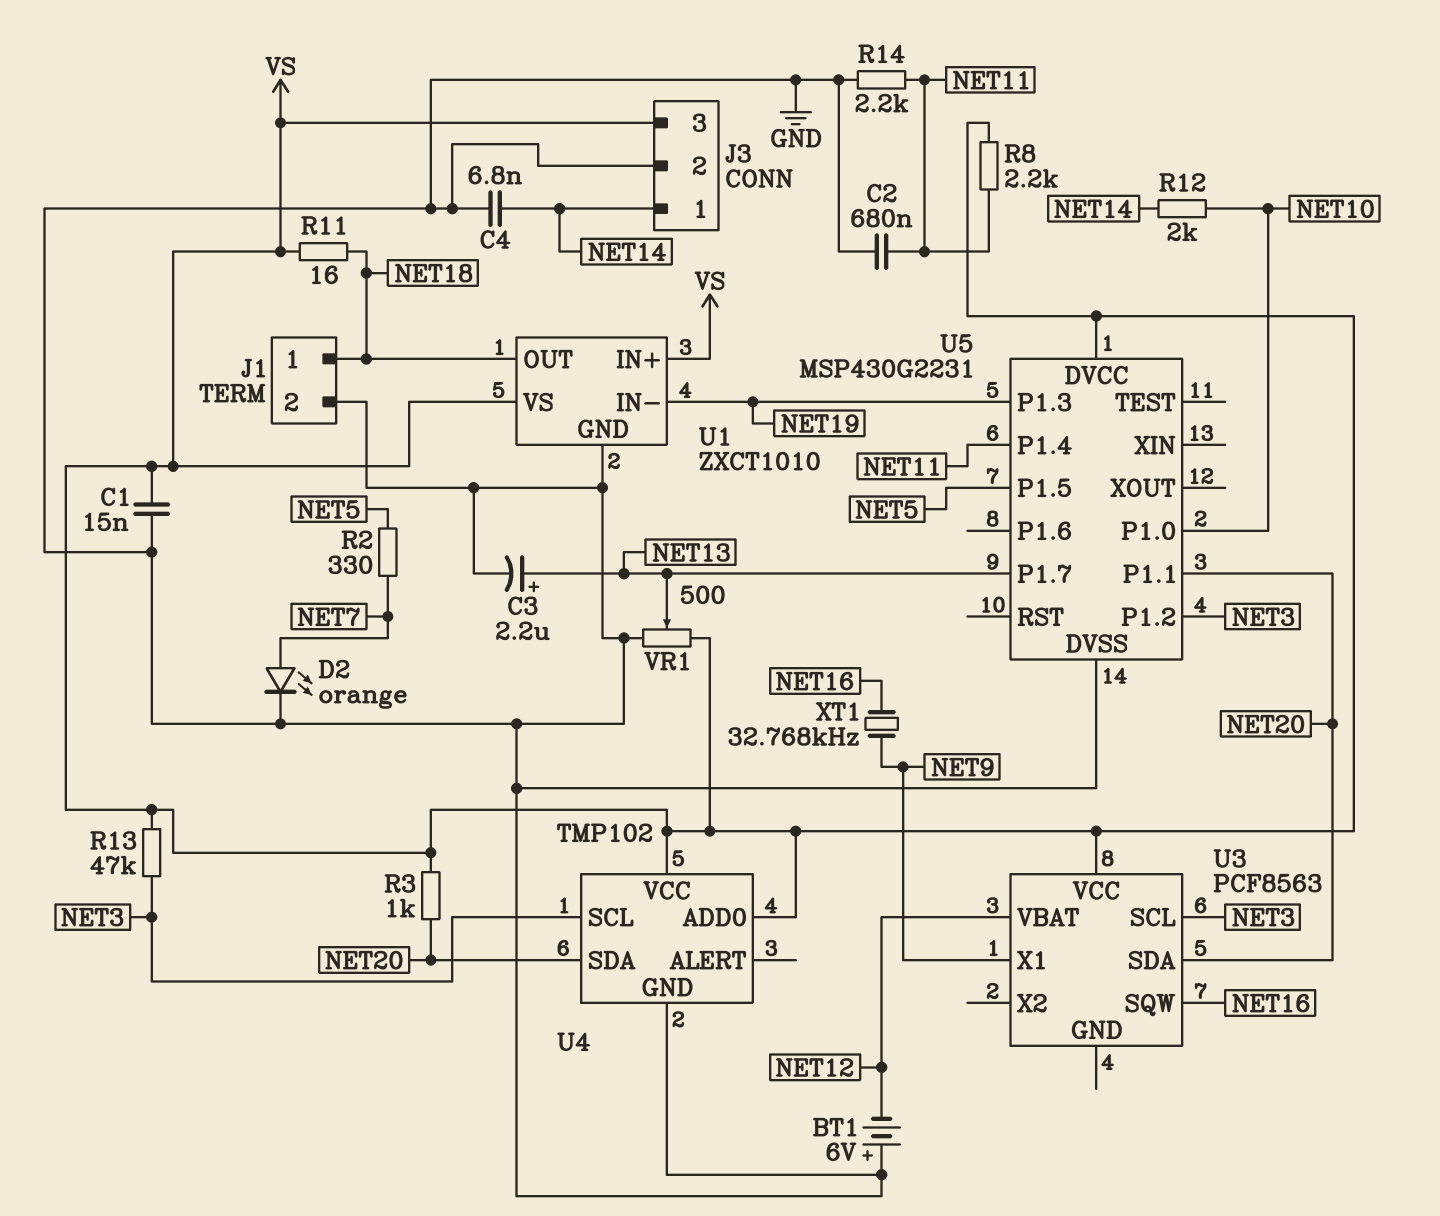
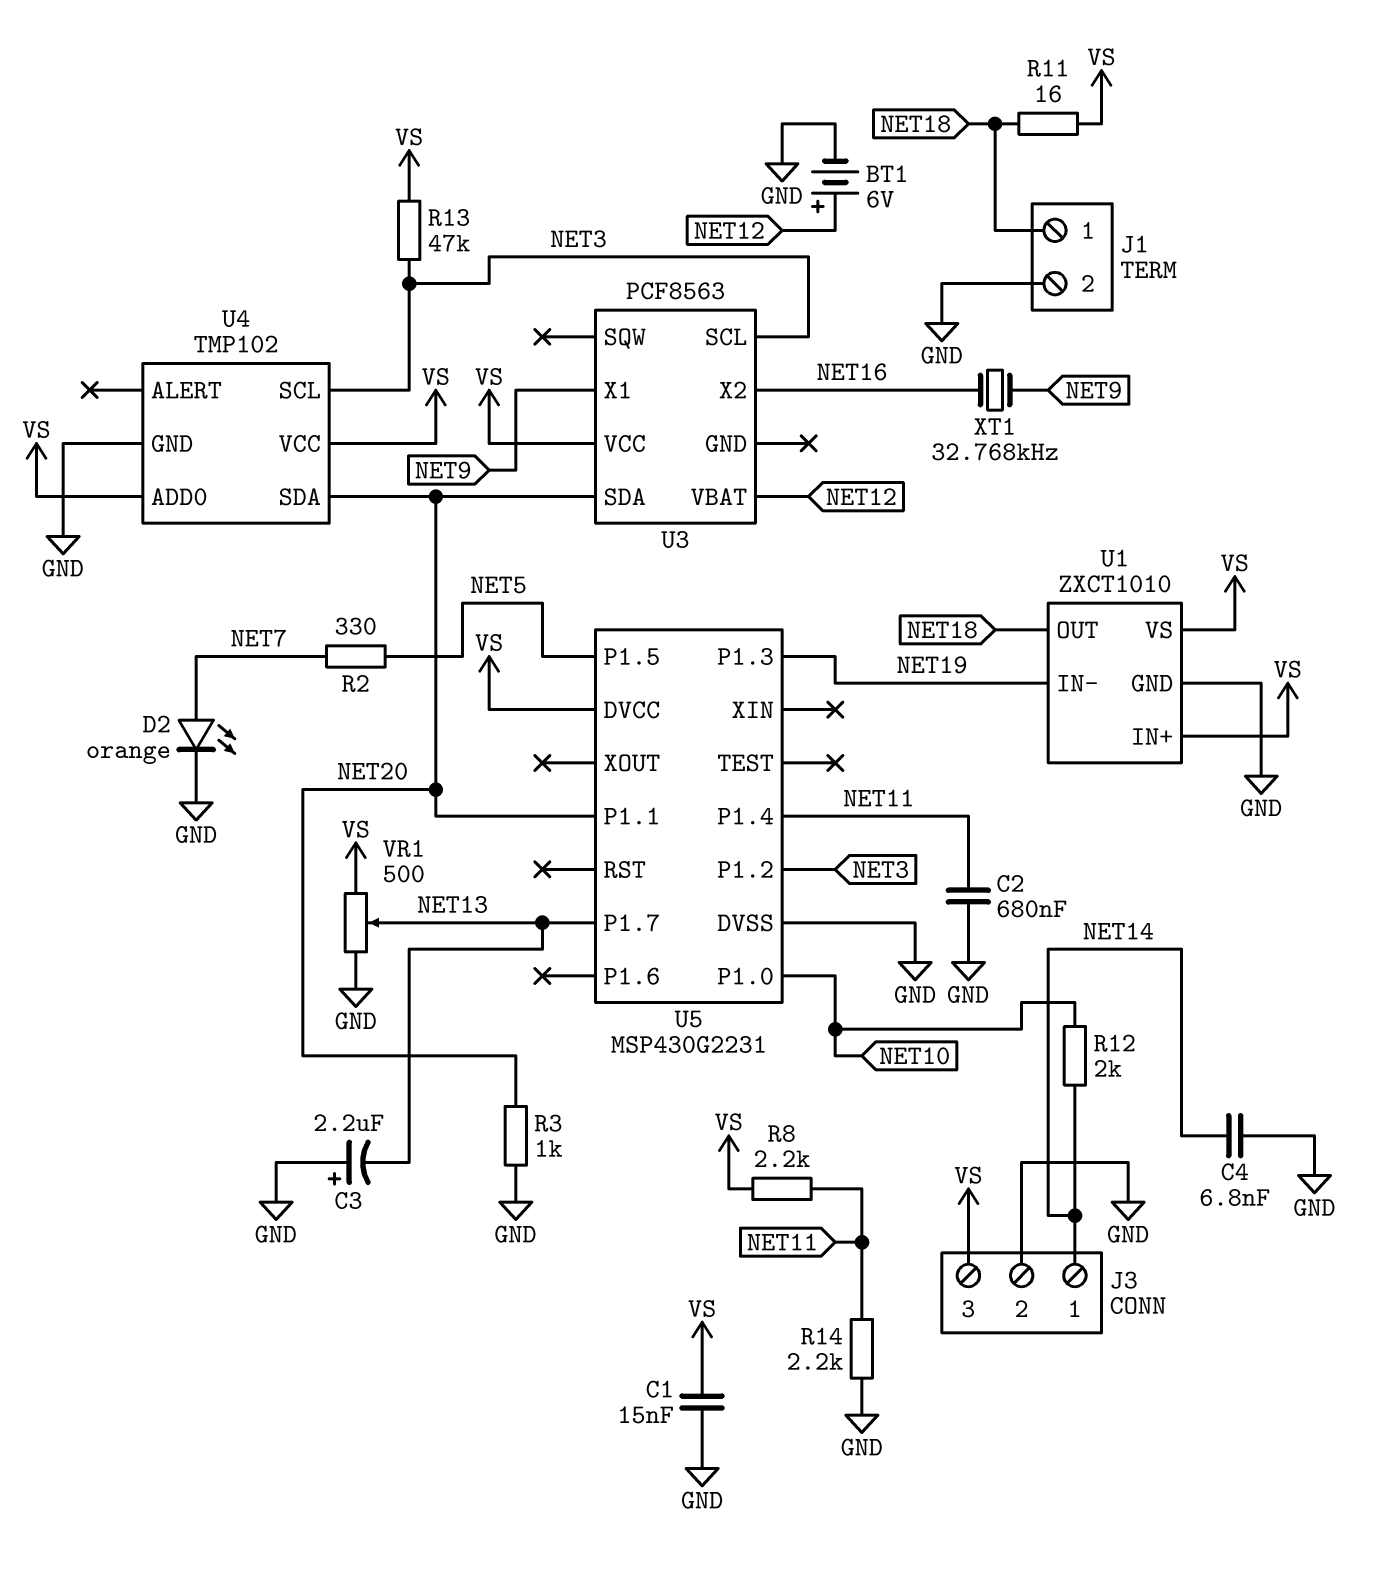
BT1: 6V (plus GND, minus NET12) -> 6V (plus NET12, minus GND)
C3: 2.2uF (plus NET13, minus GND) -> 2.2uF (plus GND, minus NET13)
R3: 1k (NET20, VS) -> 1k (GND, NET20)
U3 pin SQW: NET16 -> none
U3 pin X2: none -> NET16

